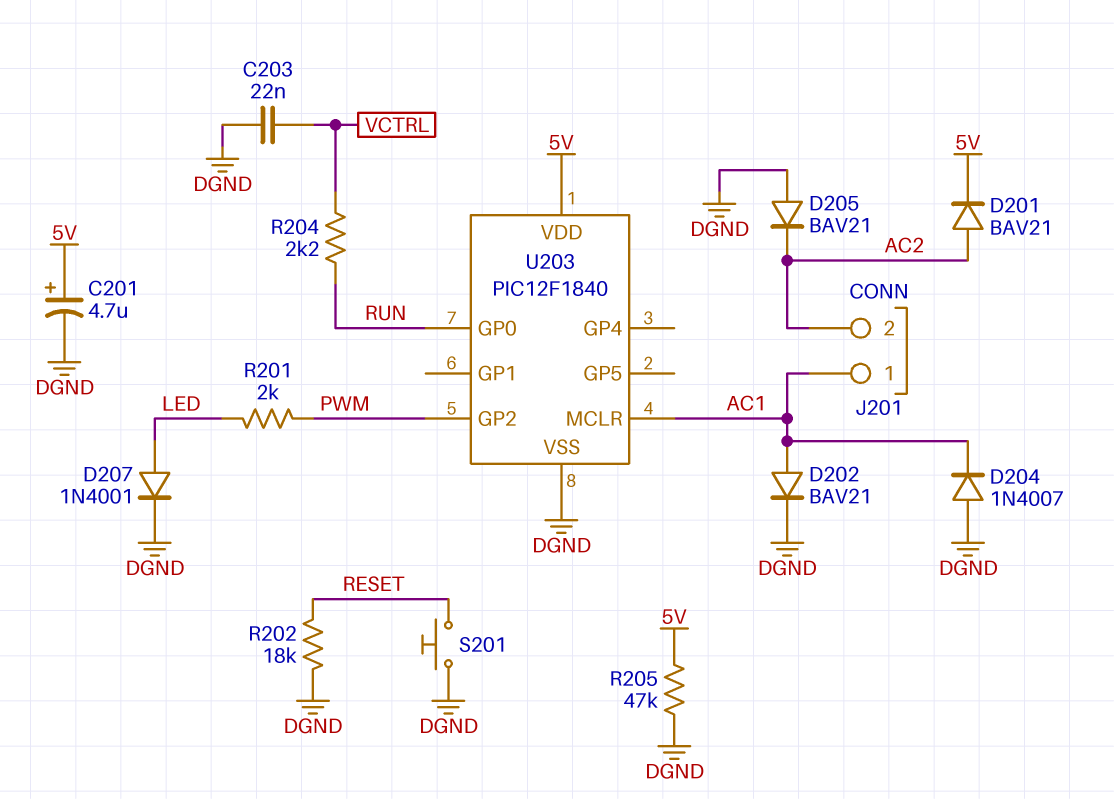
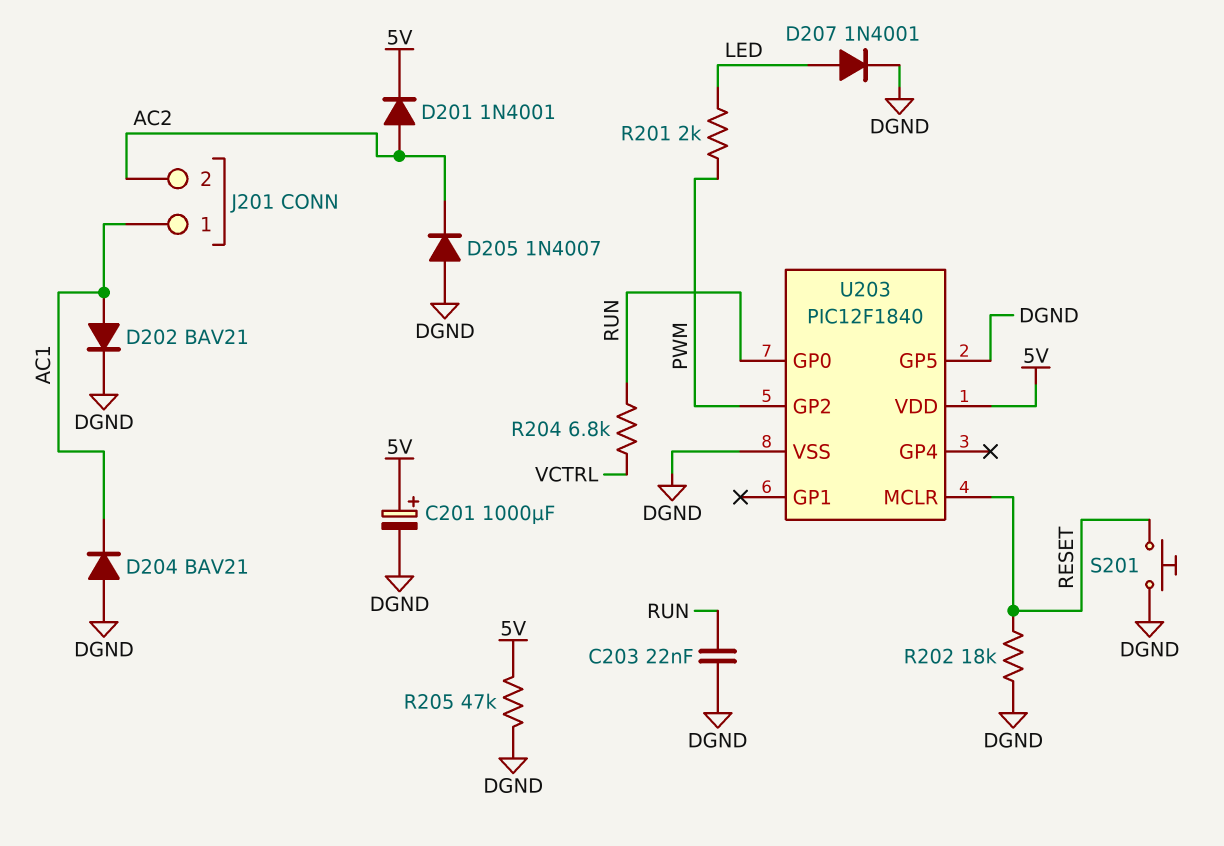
C201: 4.7uF (plus 5V, minus DGND) -> 1000uF (plus 5V, minus DGND)
C203: 22nF (DGND, VCTRL) -> 22nF (DGND, RUN)
D201: diode BAV21 (A AC2, K 5V) -> diode 1N4001 (A AC2, K 5V)
D204: diode 1N4007 (A DGND, K AC1) -> diode BAV21 (A DGND, K AC1)
D205: diode BAV21 (A DGND, K AC2) -> diode 1N4007 (A DGND, K AC2)
R204: 2.2k (RUN, VCTRL) -> 6.8k (RUN, VCTRL)
U203 pin GP5: none -> DGND
U203 pin MCLR: AC1 -> RESET

